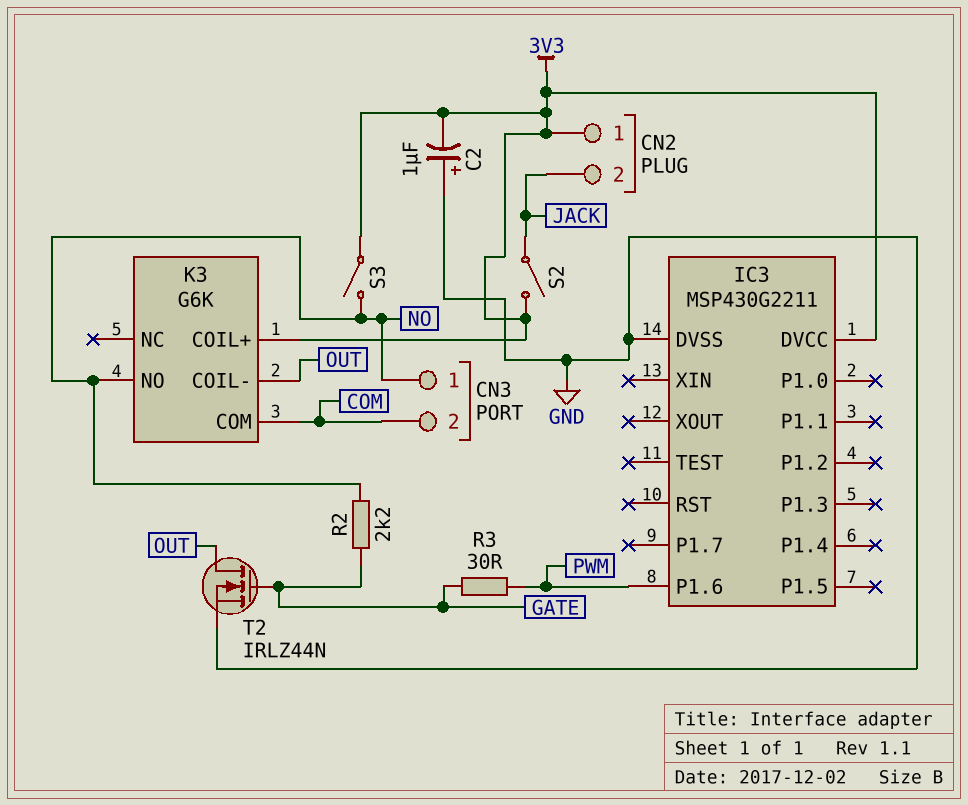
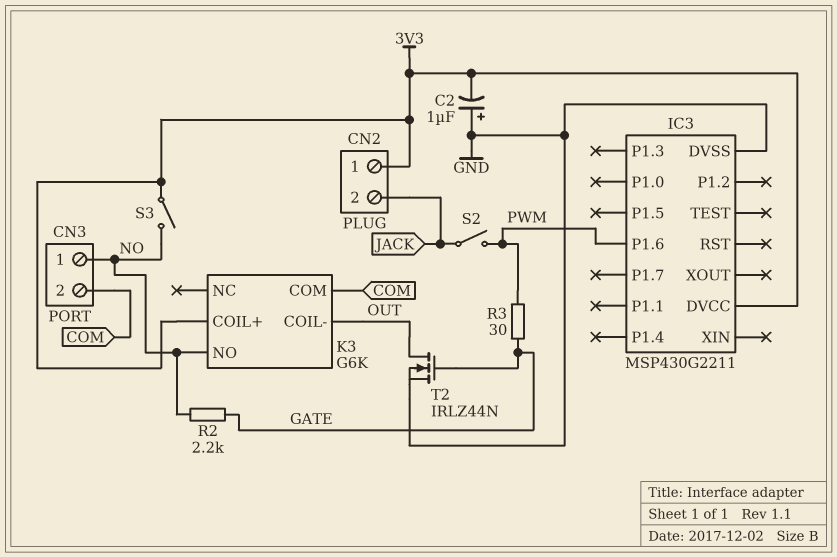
S2: switch (3V3, JACK) -> switch (JACK, PWM)

